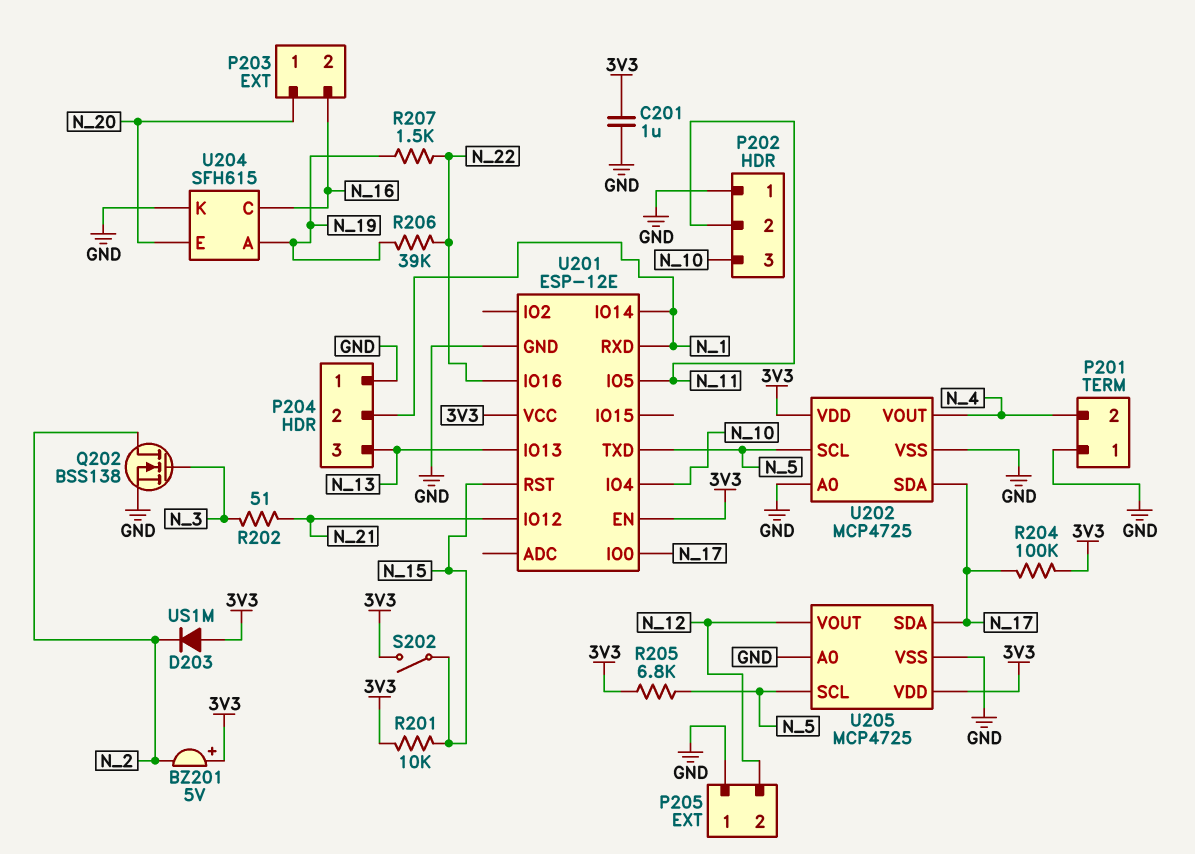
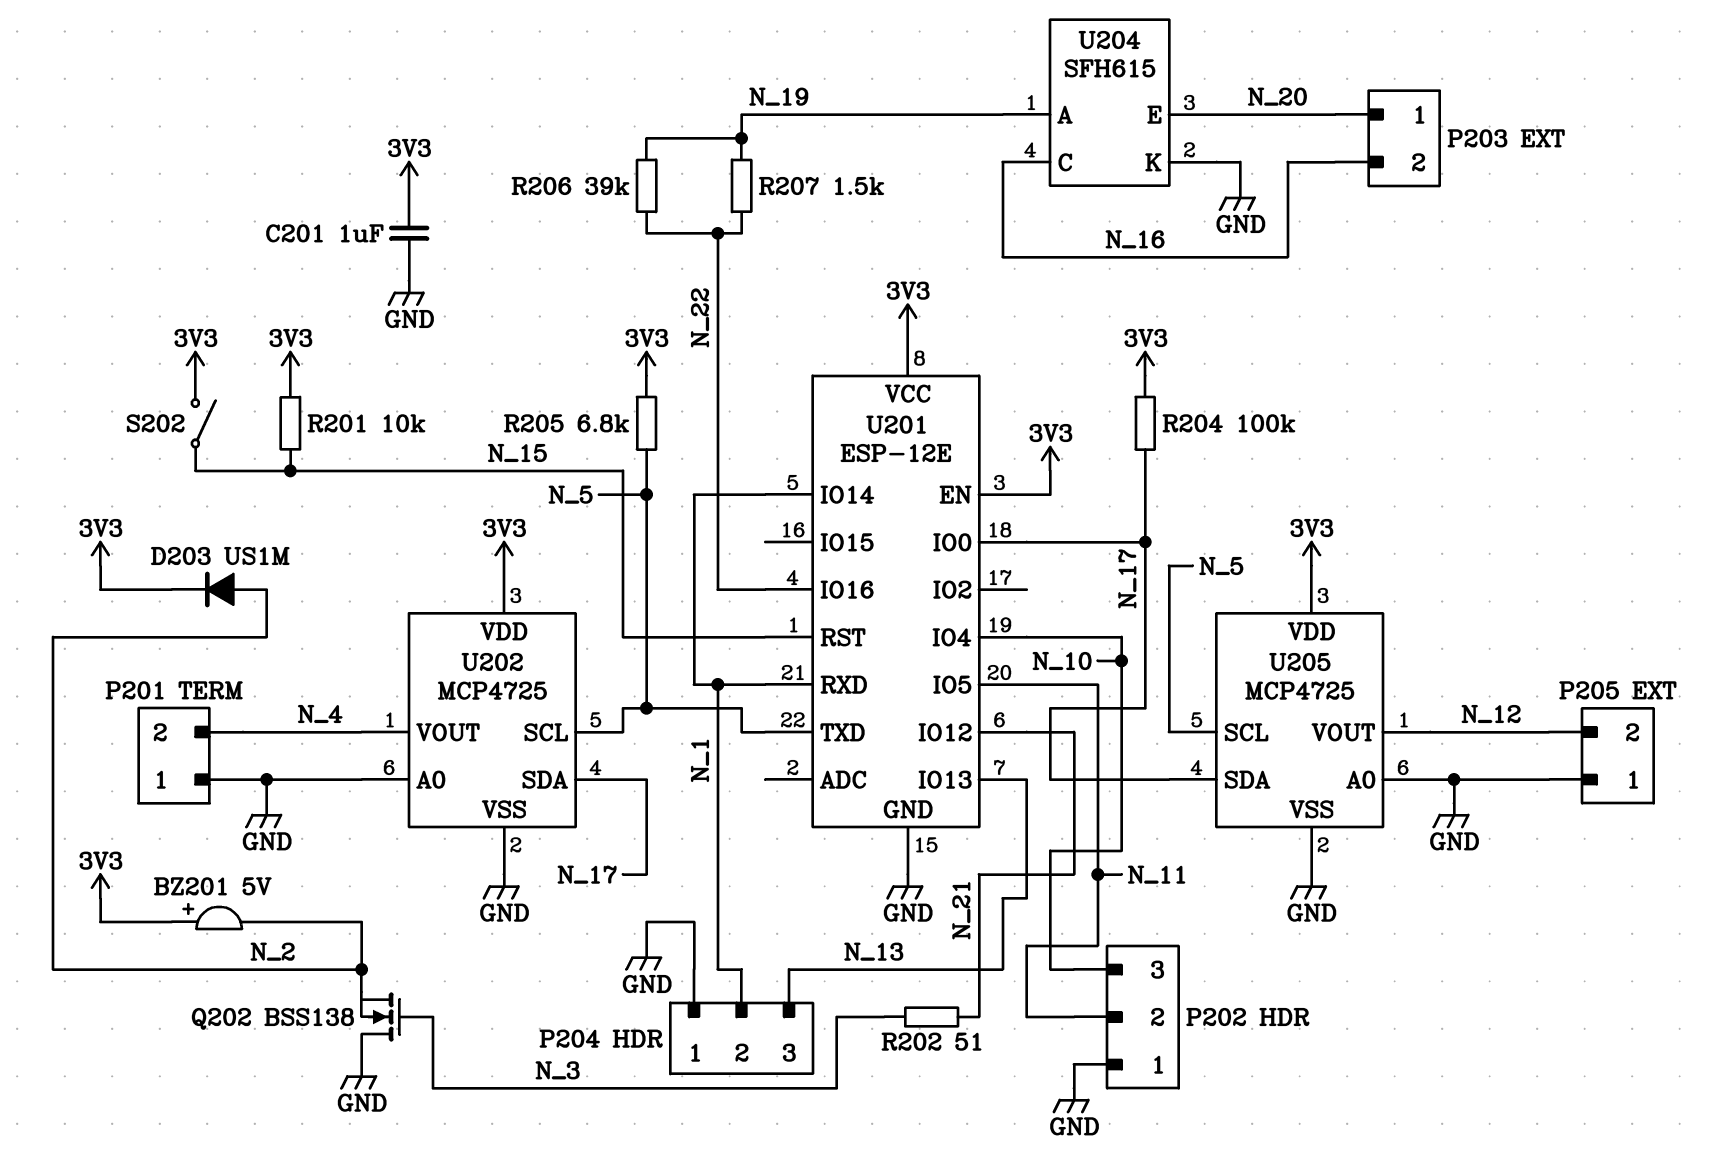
D203: diode US1M (A 3V3, K N_2) -> diode US1M (A N_2, K 3V3)
Q202: NMOS BSS138 (G N_3, D N_2, S GND) -> NMOS BSS138 (G N_3, D GND, S N_2)

